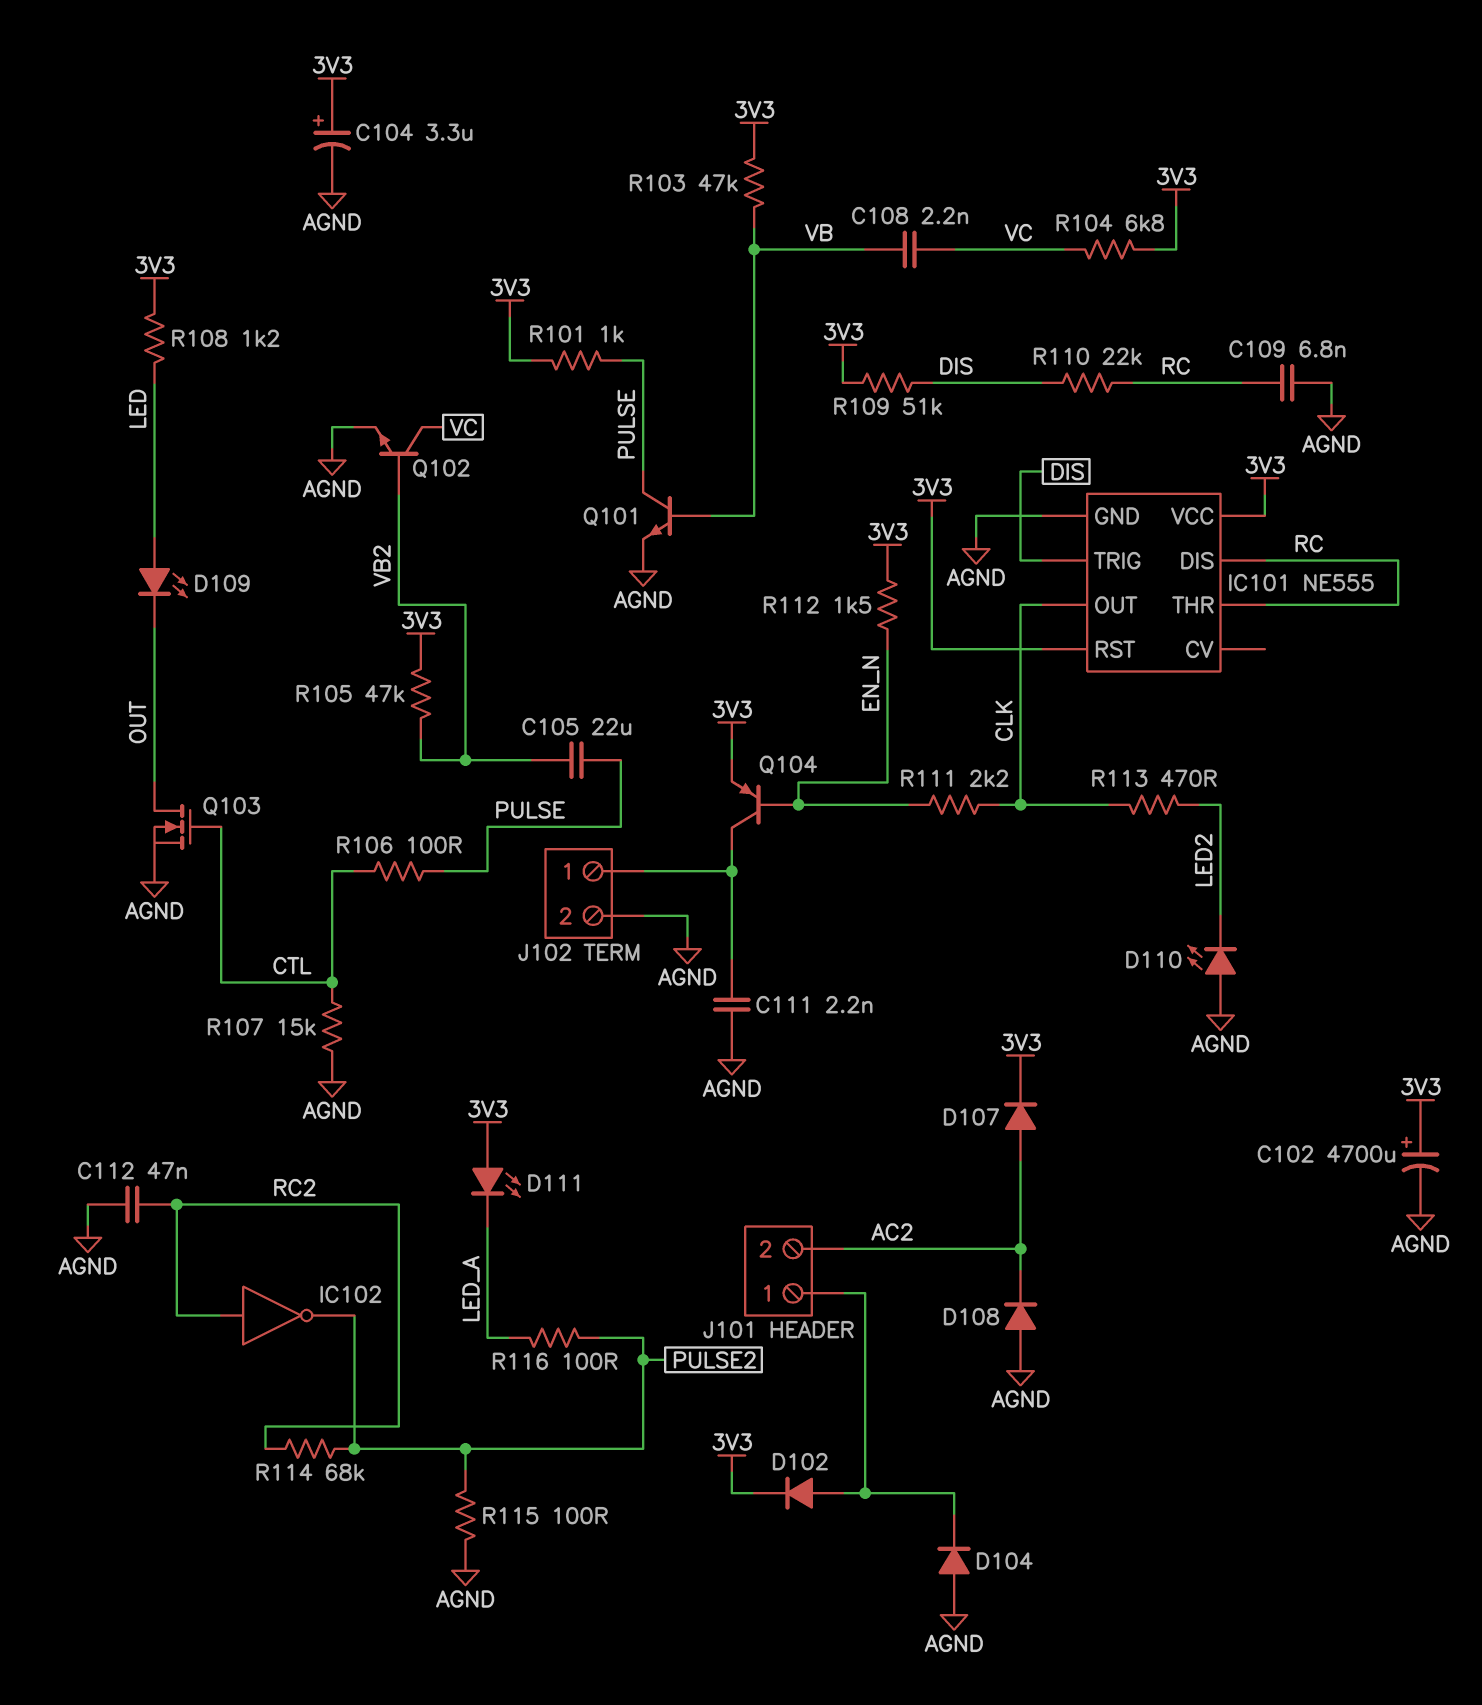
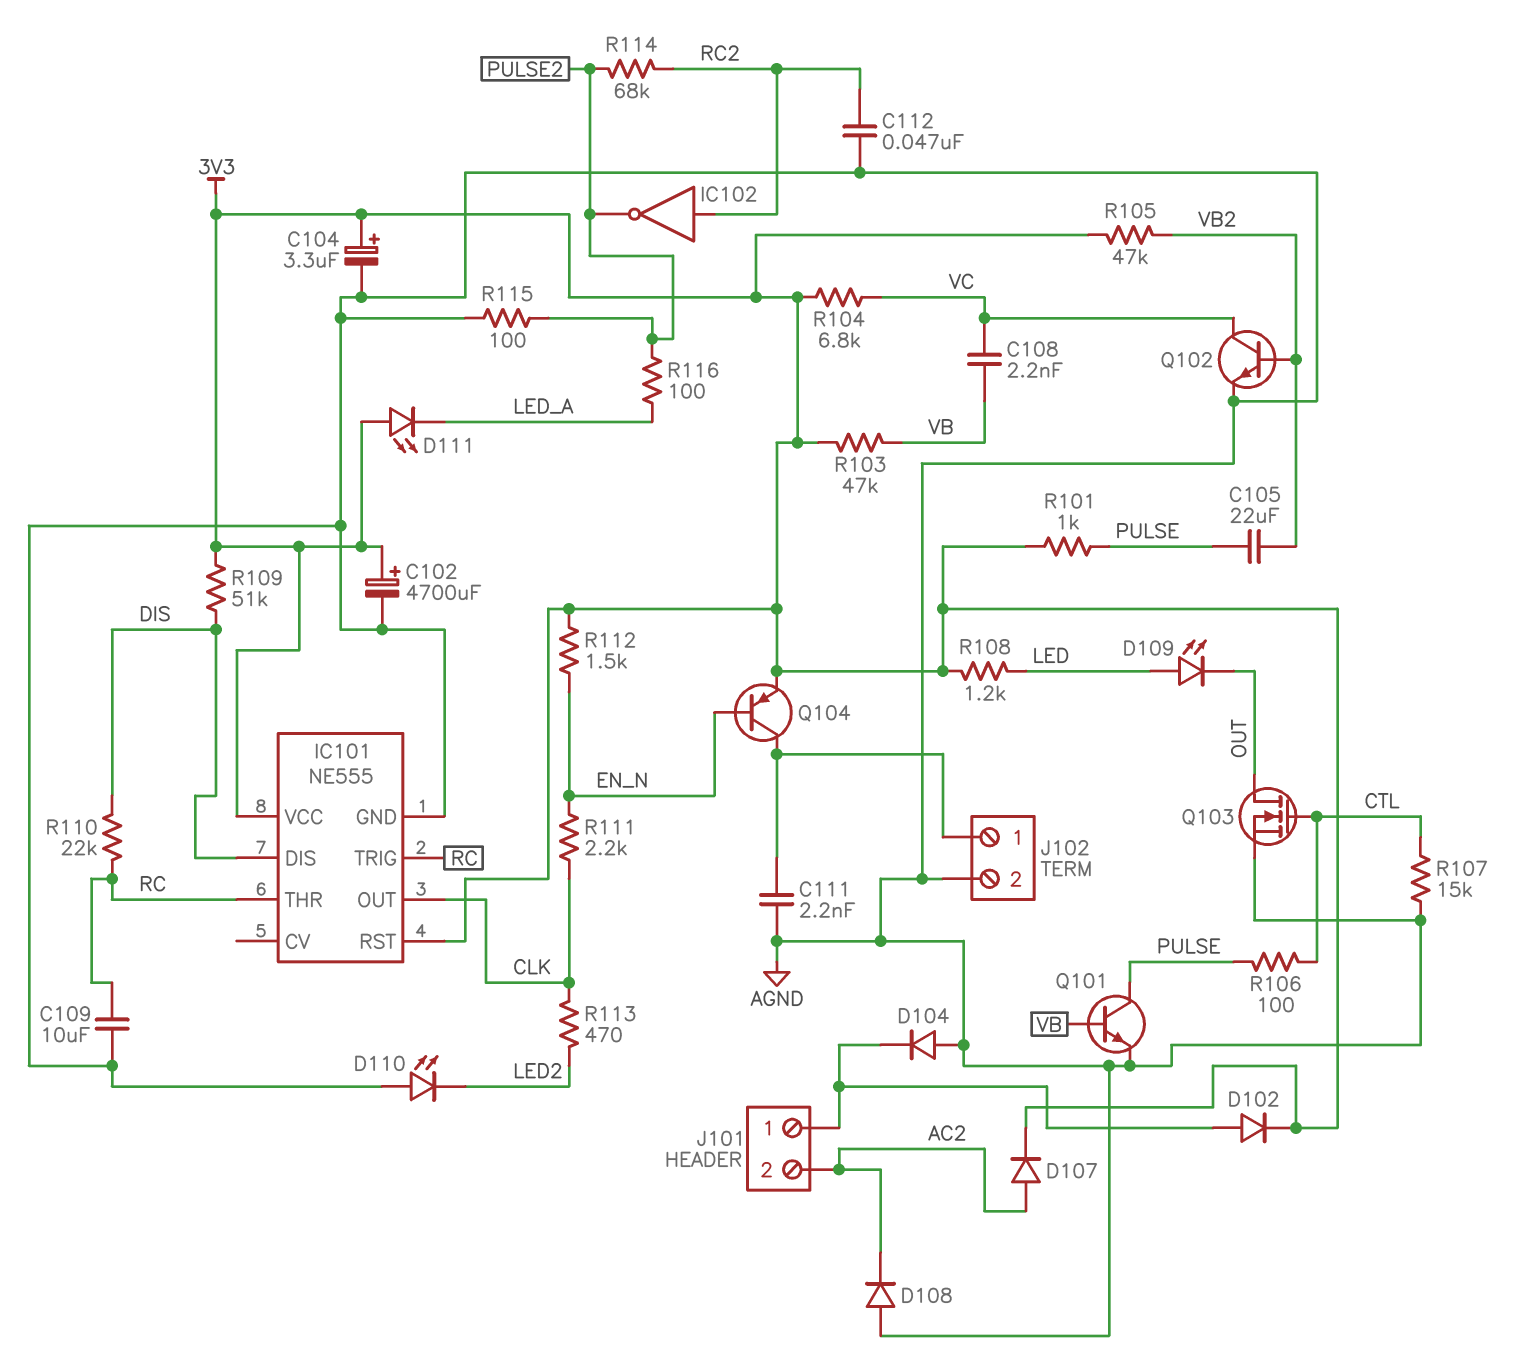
C109: 6.8nF (AGND, RC) -> 10uF (AGND, RC)
IC101 pin DIS: RC -> DIS
IC101 pin TRIG: DIS -> RC

